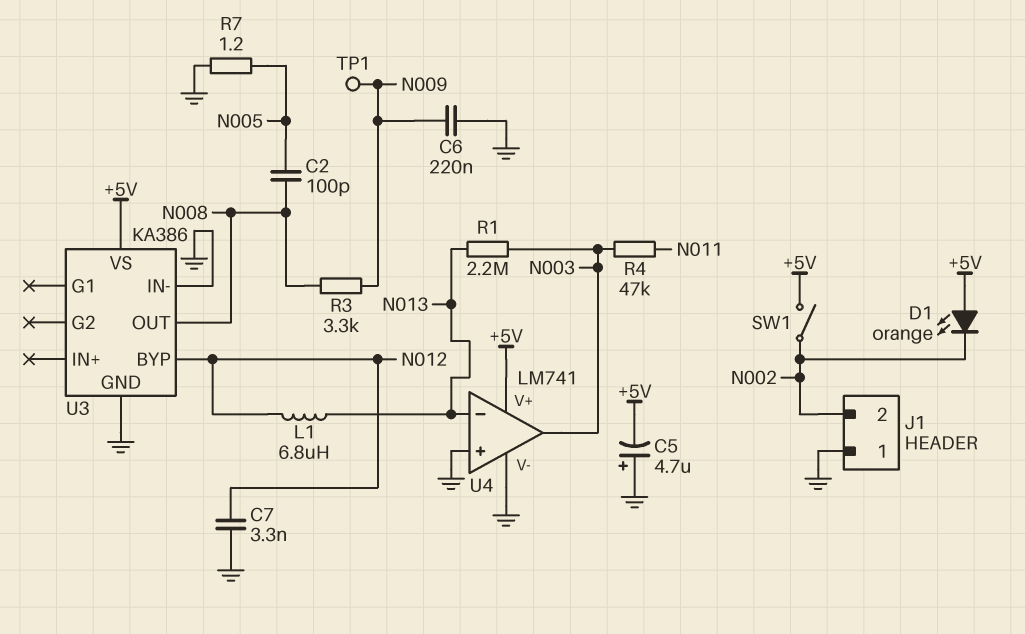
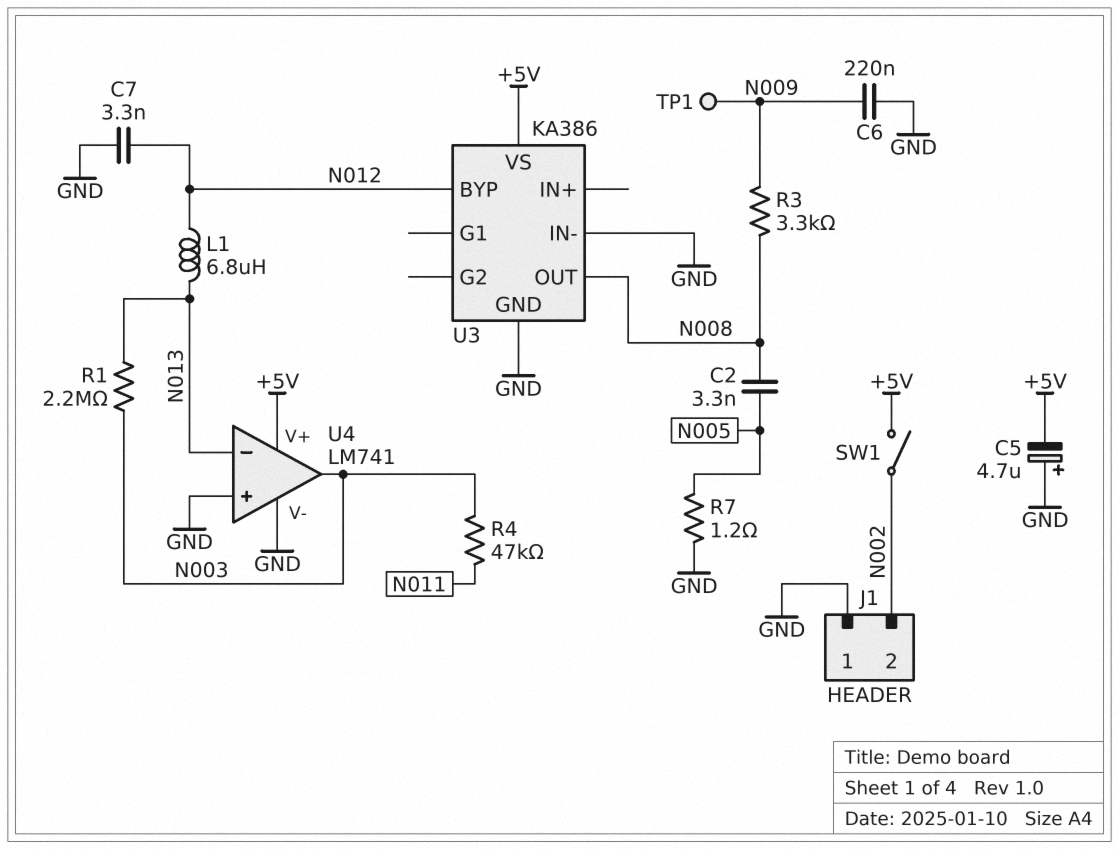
C2: 100pF (N005, N008) -> 3.3nF (N005, N008)
D1: LED orange (A +5V, K N002) -> none

